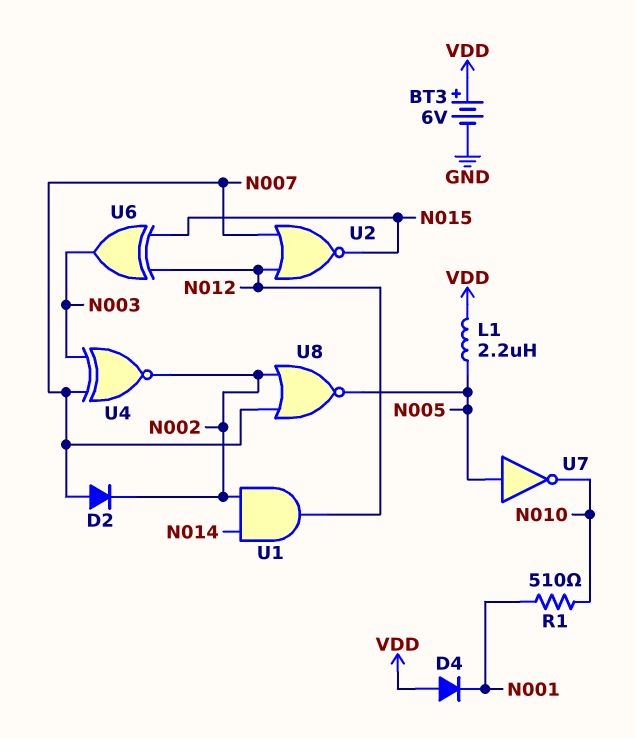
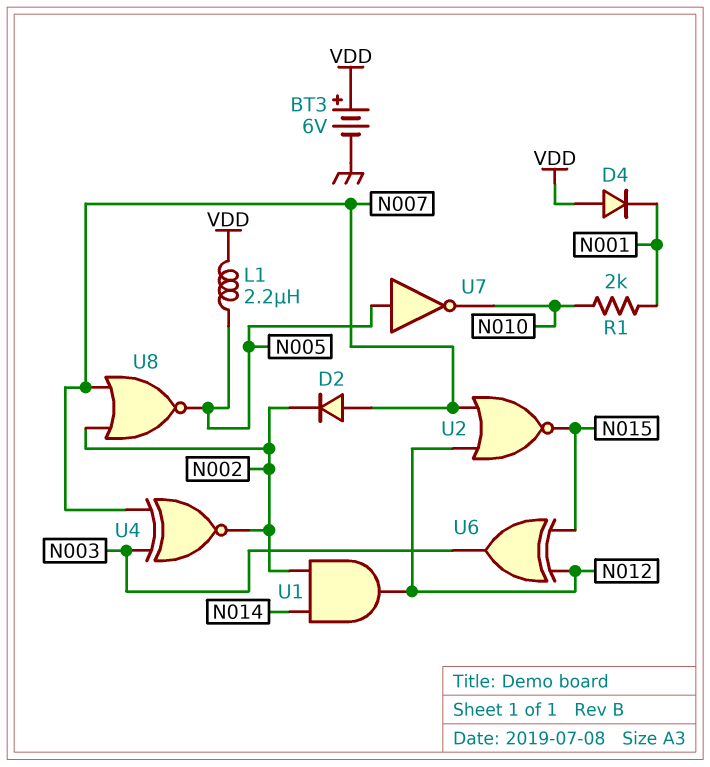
R1: 510 (N001, N010) -> 2k (N001, N010)

